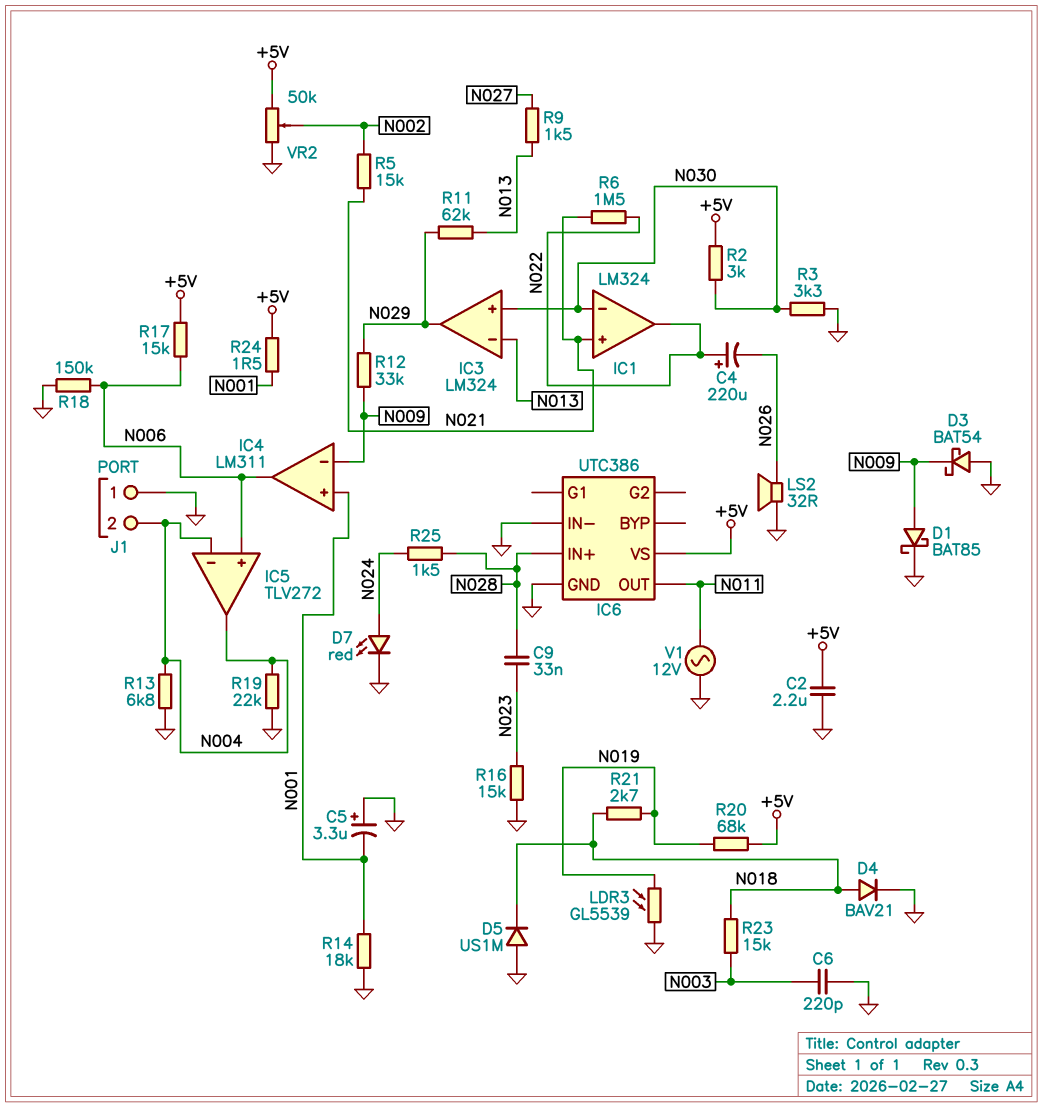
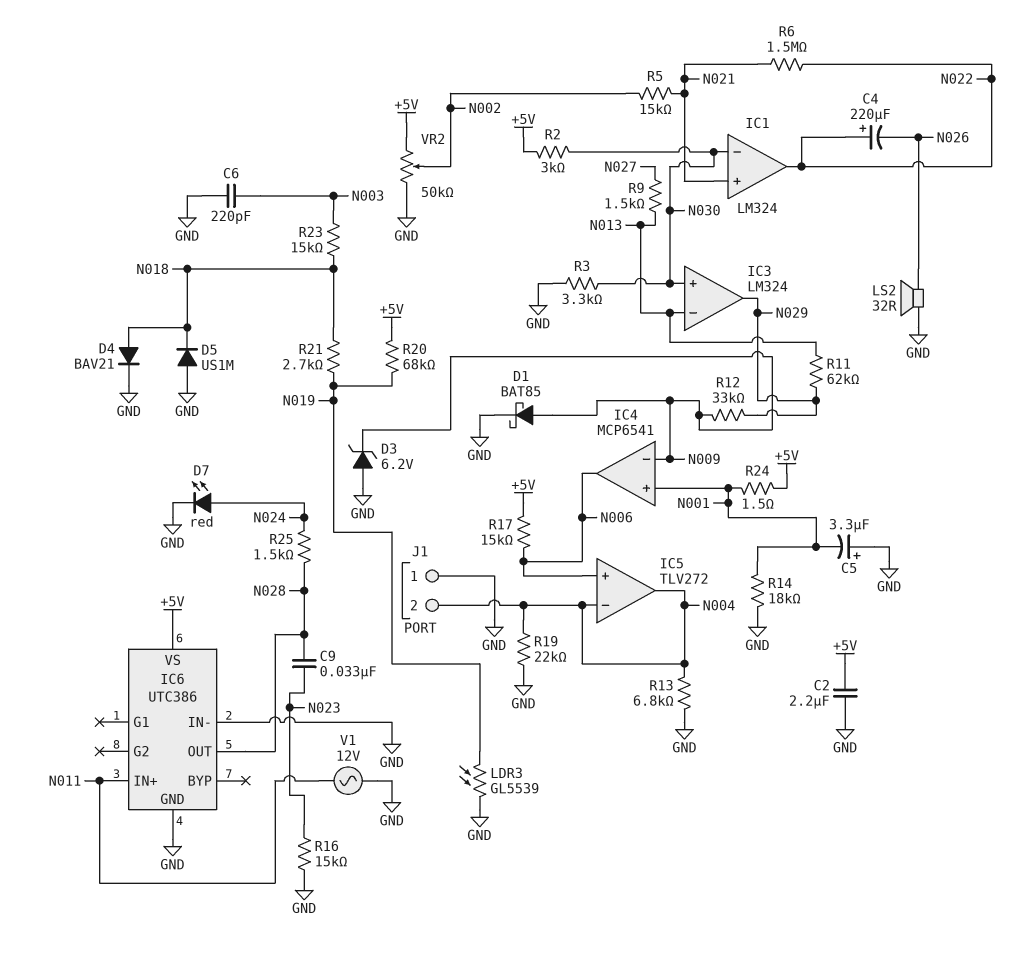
D3: schottky BAT54 (A GND, K N009) -> zener 6.2V (A GND, K N009)
IC4: LM311 -> MCP6541
IC6 pin IN+: N028 -> N011
IC6 pin OUT: N011 -> N028
R18: 150k (GND, N006) -> none

